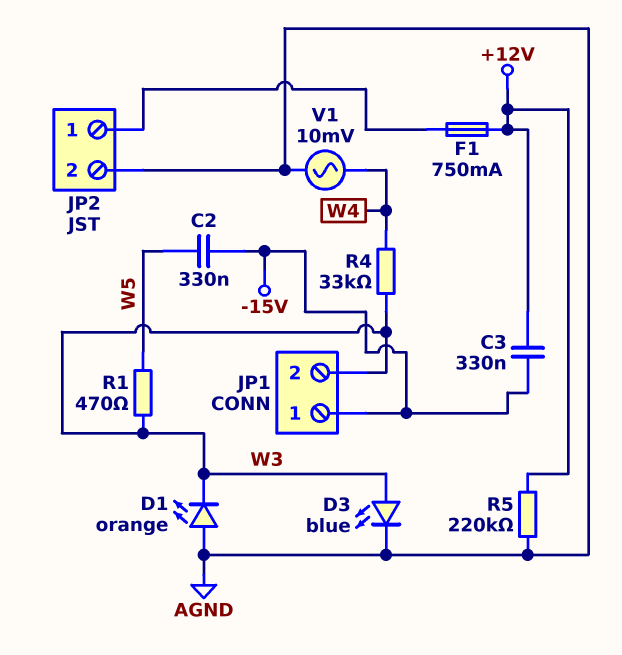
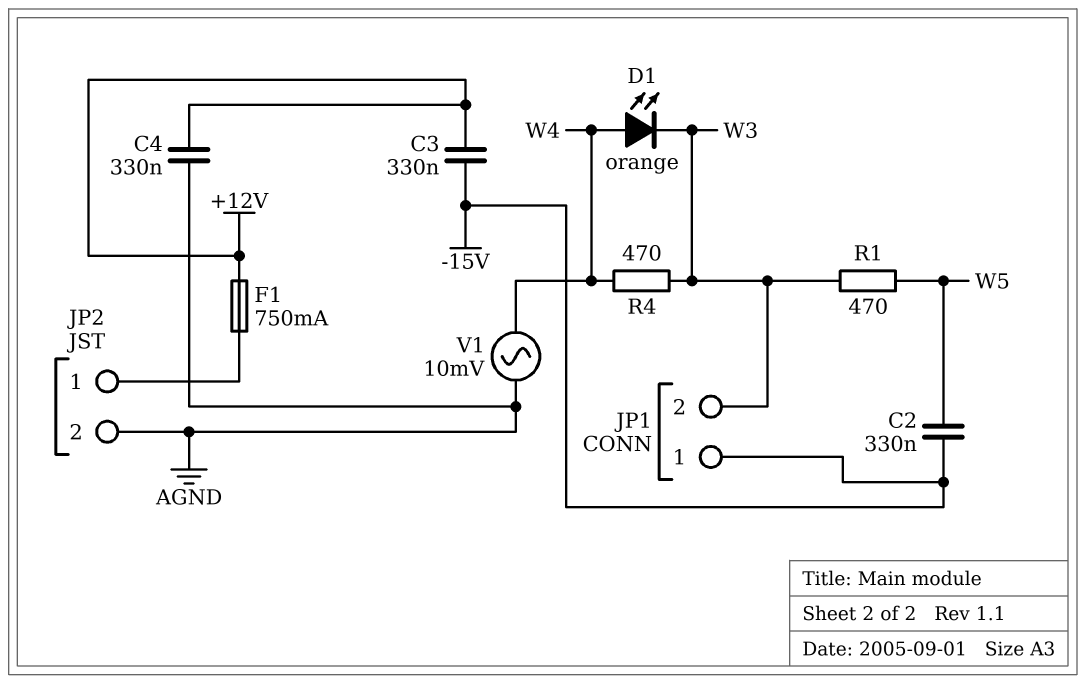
C4: none -> 330nF (+12V, AGND)
D1: LED orange (A AGND, K W3) -> LED orange (A W4, K W3)
D3: LED blue (A W3, K AGND) -> none
R4: 33k (W3, W4) -> 470 (W3, W4)
R5: 220k (+12V, AGND) -> none

